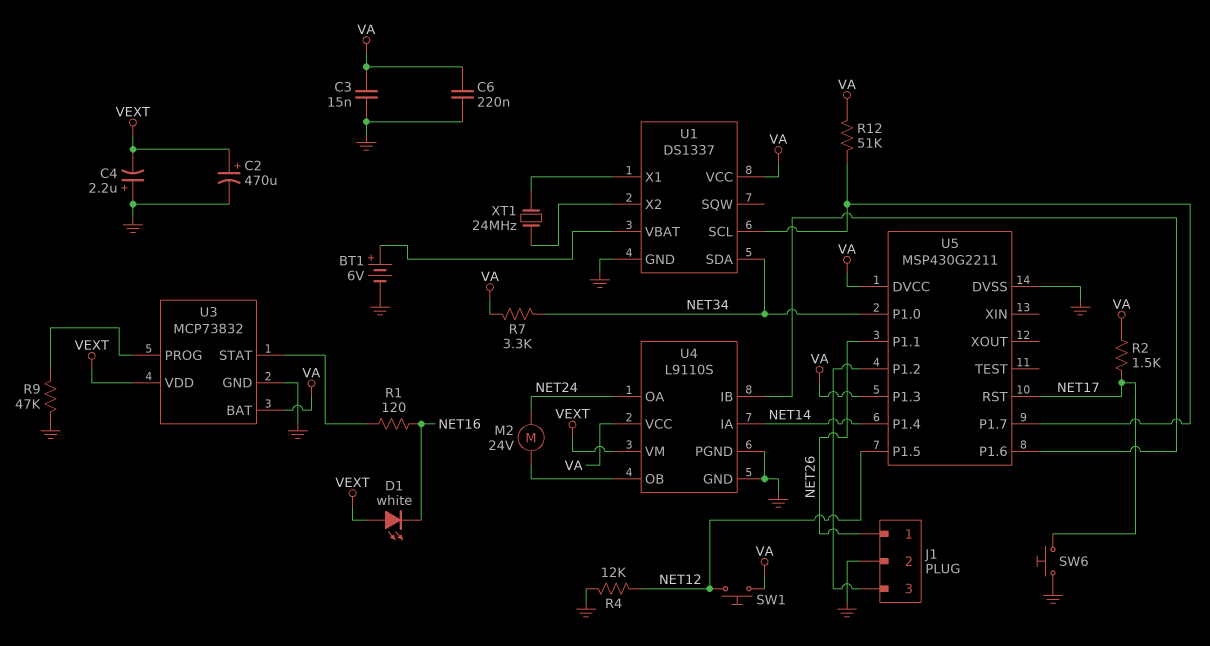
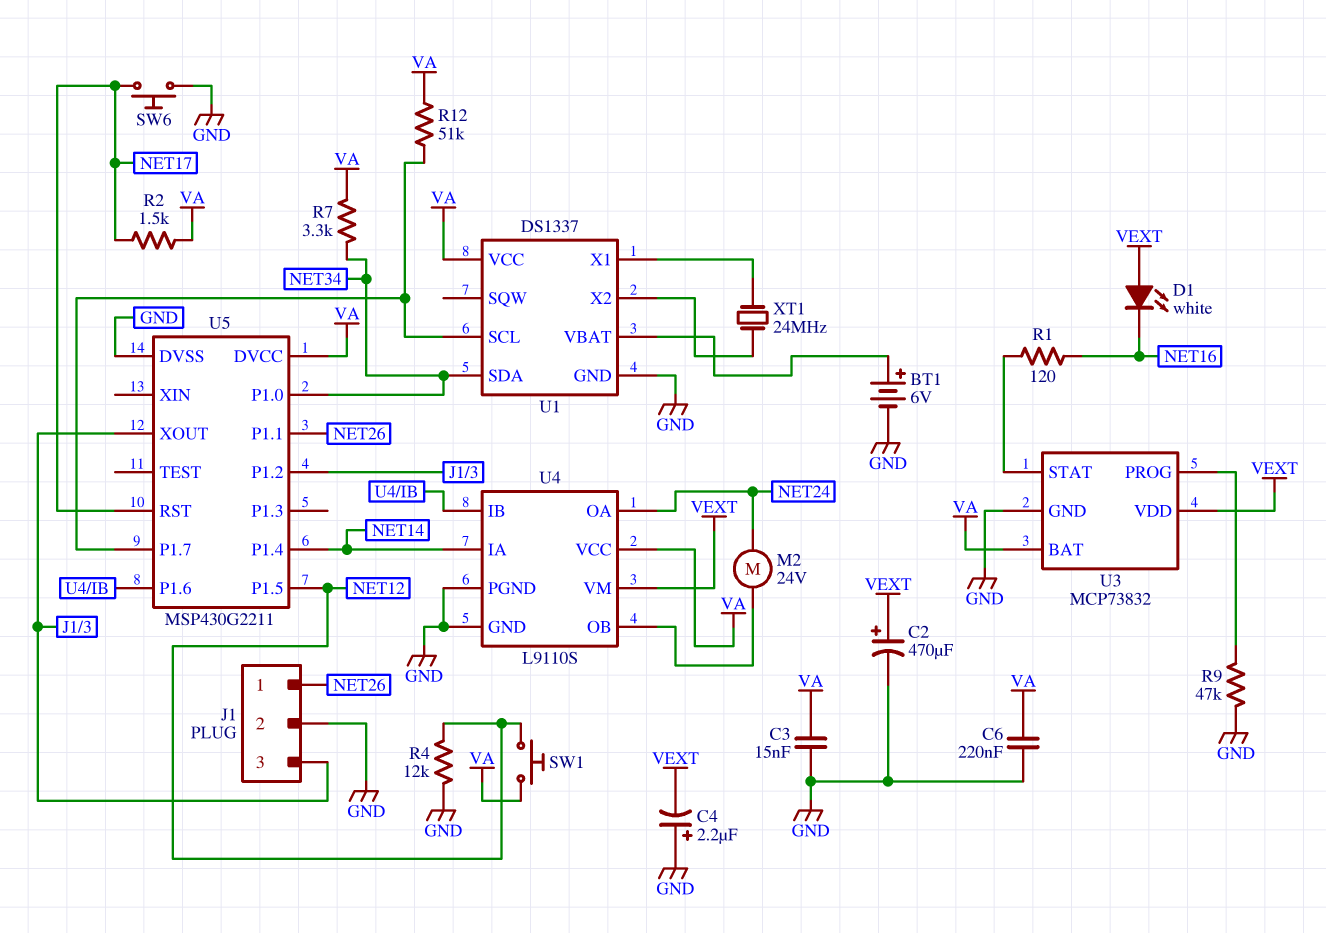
U5 pin P1.3: VA -> none
U5 pin XOUT: none -> J1/3

